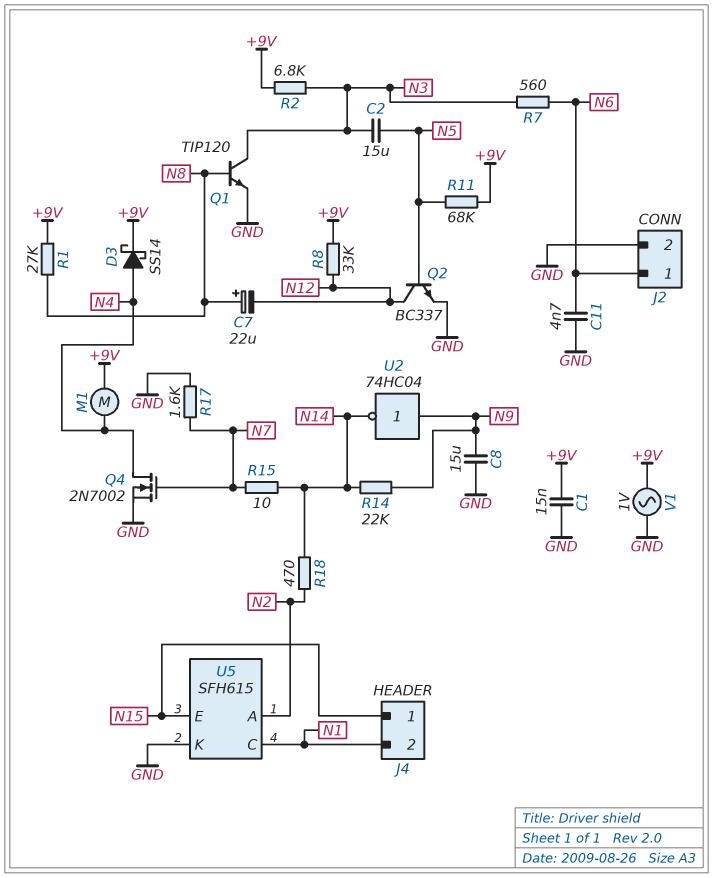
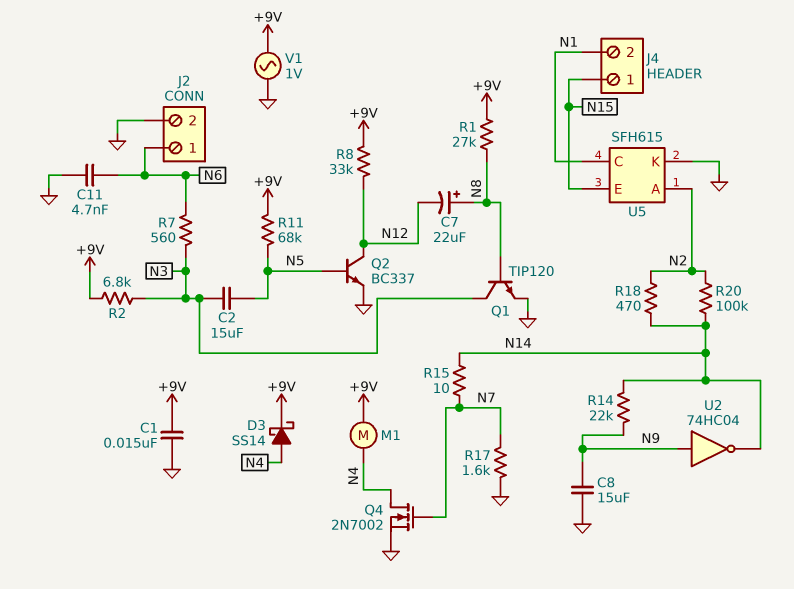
R20: none -> 100k (N2, N14)

